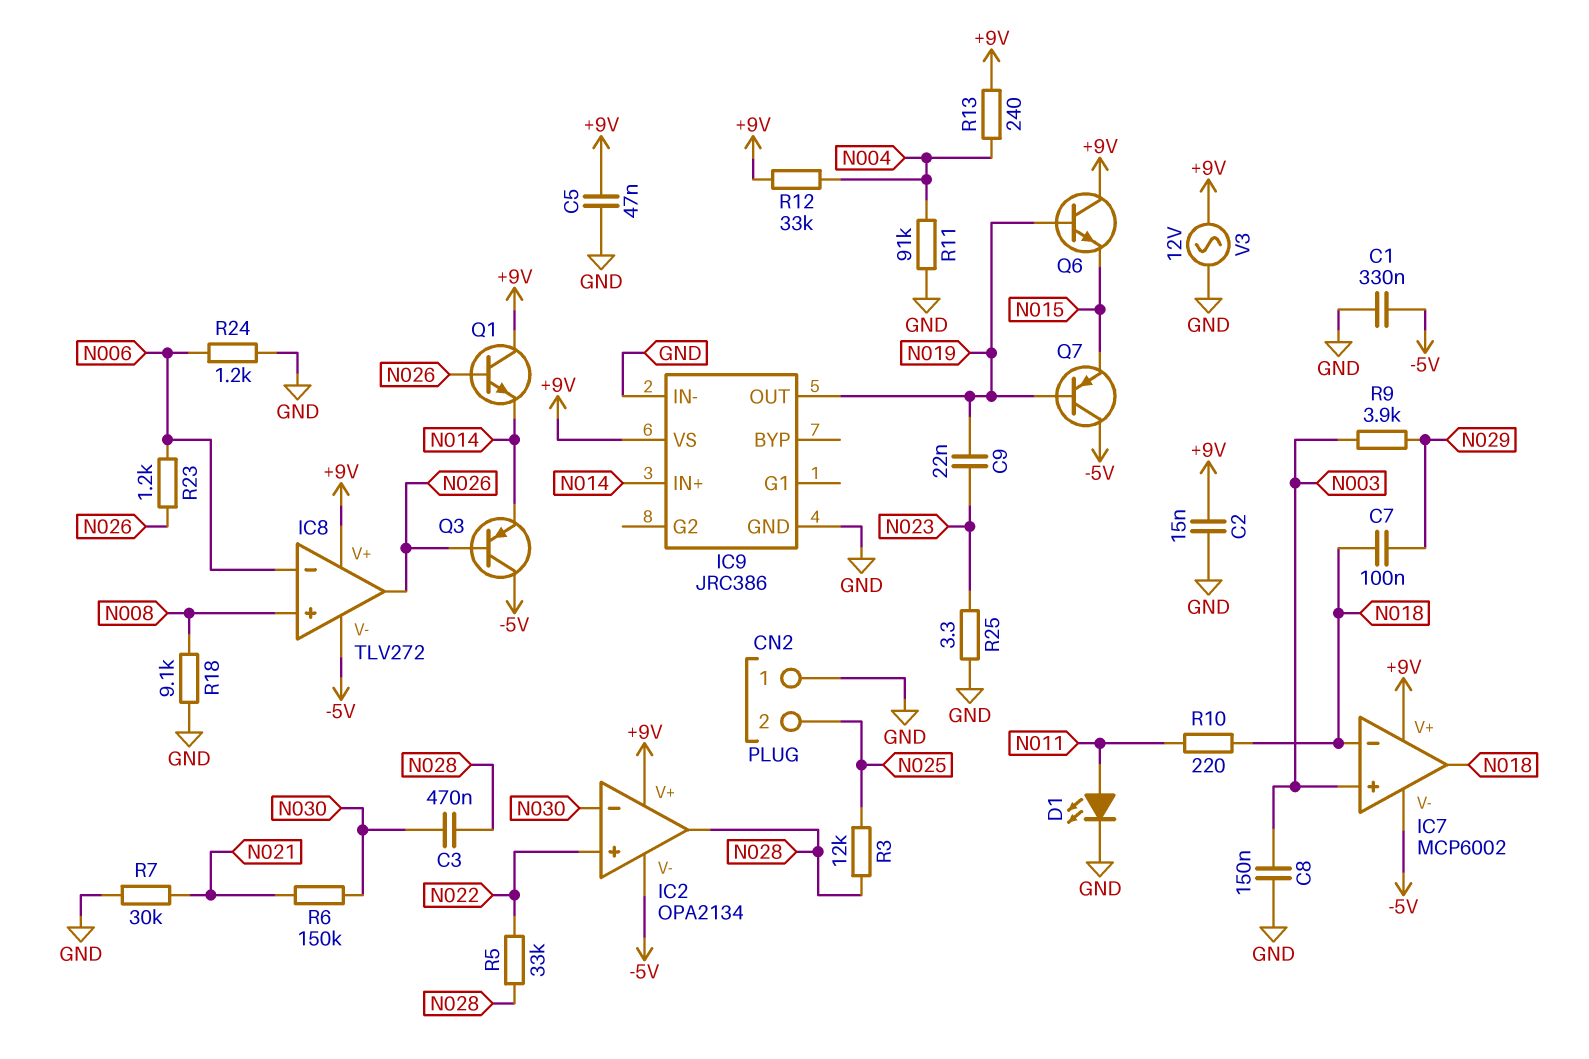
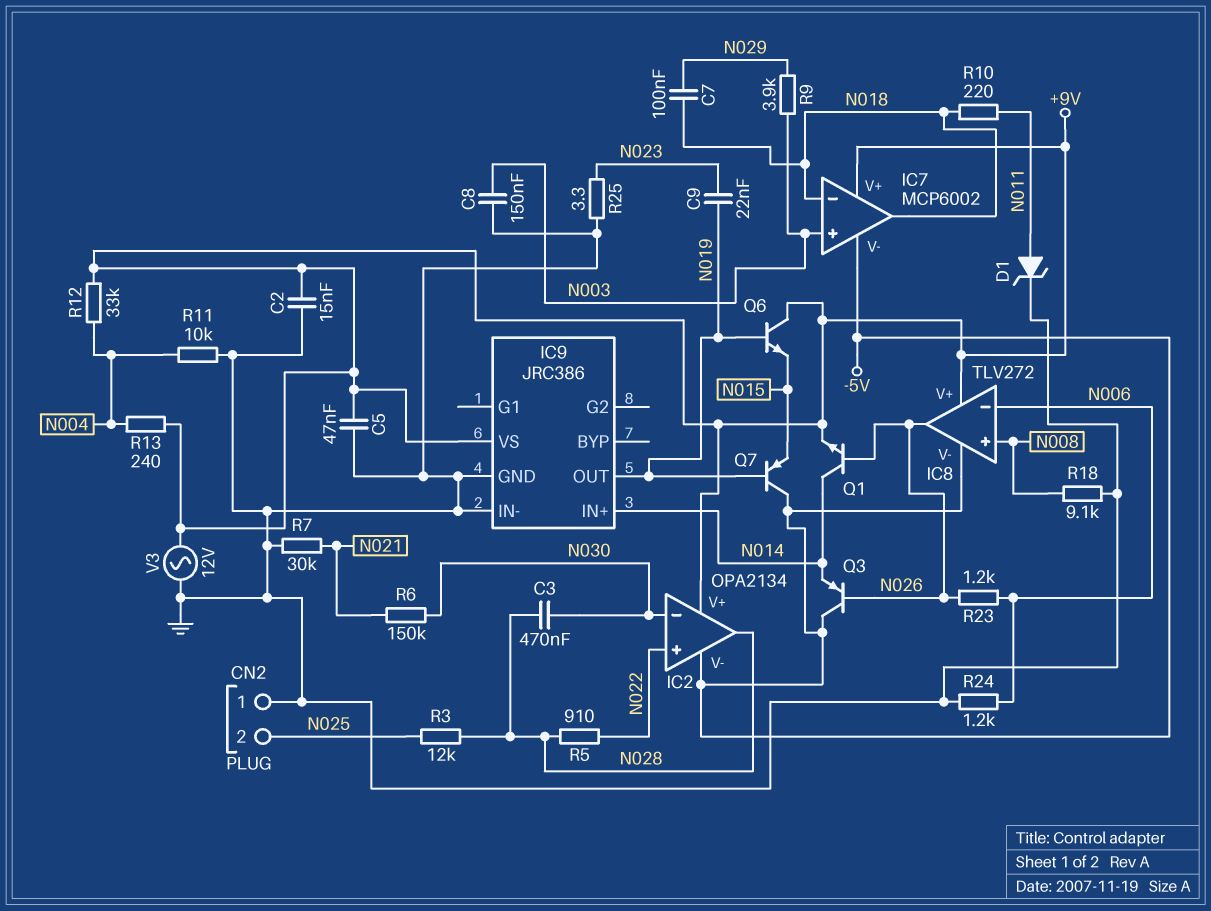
C1: 330nF (-5V, GND) -> none
D1: LED (A N011, K GND) -> zener (A N011, K GND)
Q1: NPN (B N026, C +9V, E N014) -> NPN (B N026, C N014, E +9V)
R5: 33k (N022, N028) -> 910 (N022, N028)
R11: 91k (GND, N004) -> 10k (GND, N004)

